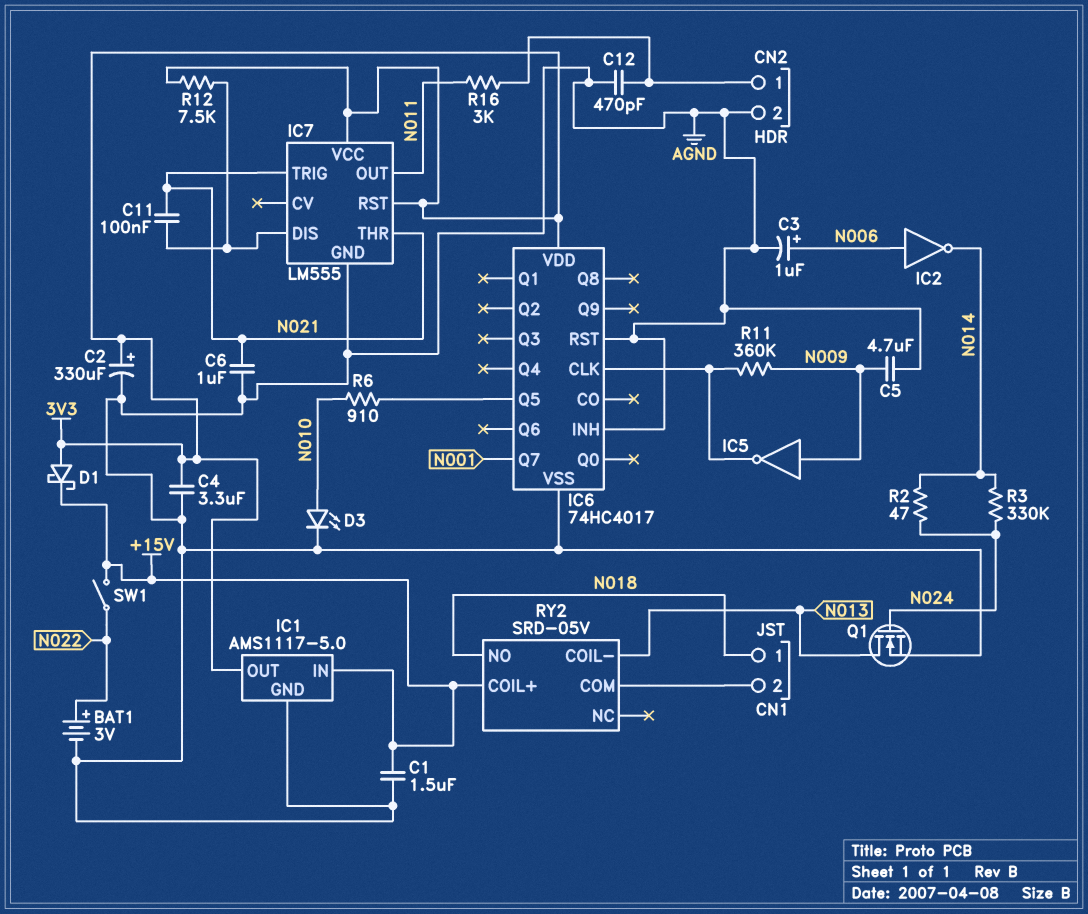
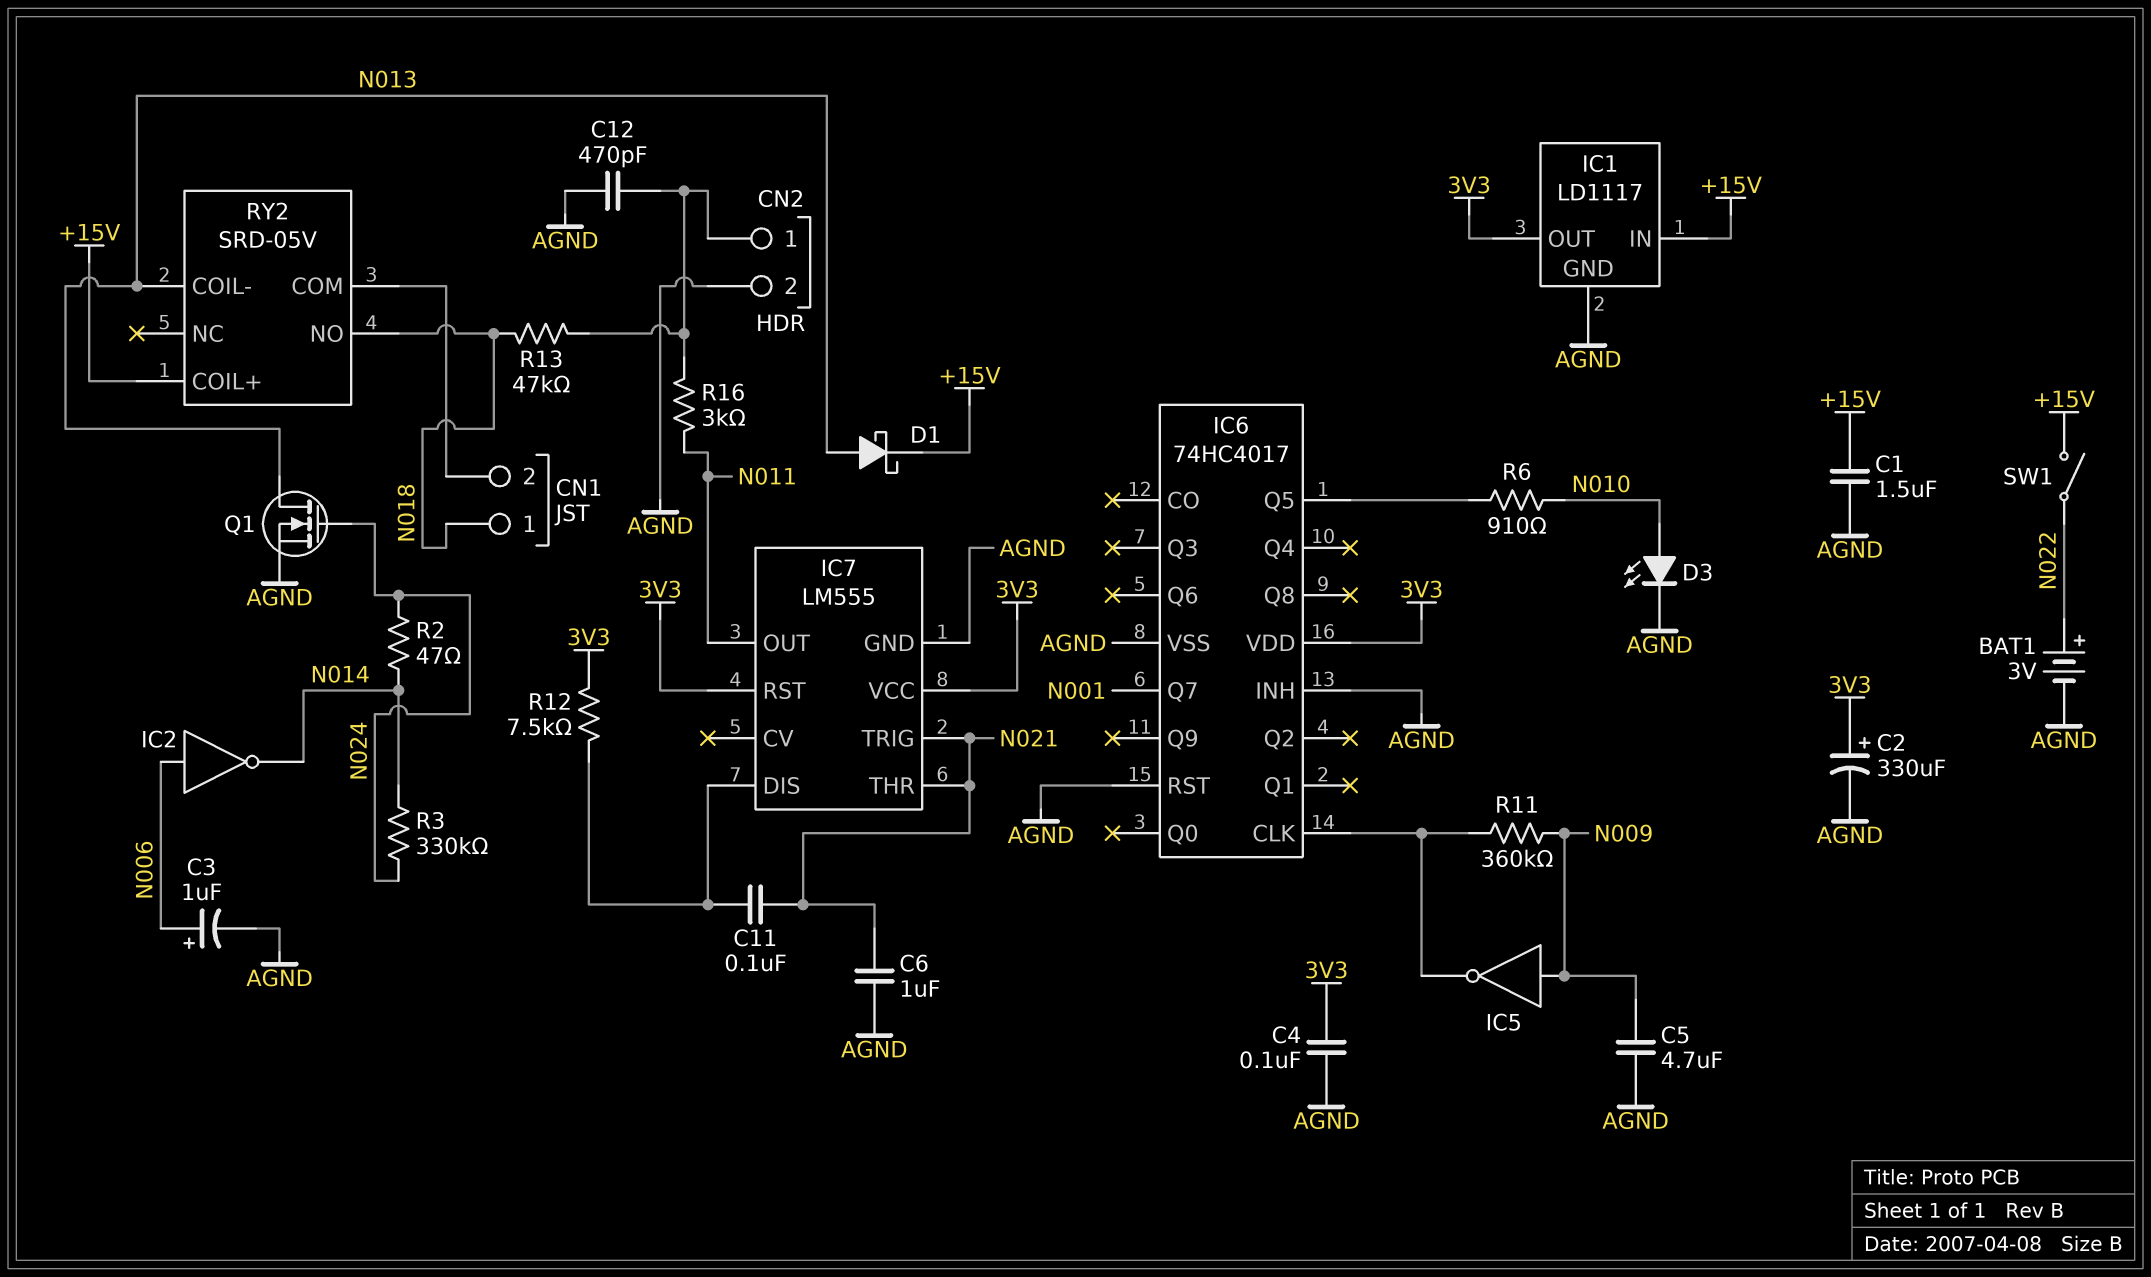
C4: 3.3uF (3V3, AGND) -> 100nF (3V3, AGND)
D1: schottky (A 3V3, K +15V) -> schottky (A N013, K +15V)
IC1: AMS1117-5.0 -> LD1117
R13: none -> 47k (CN2/1, N018)

